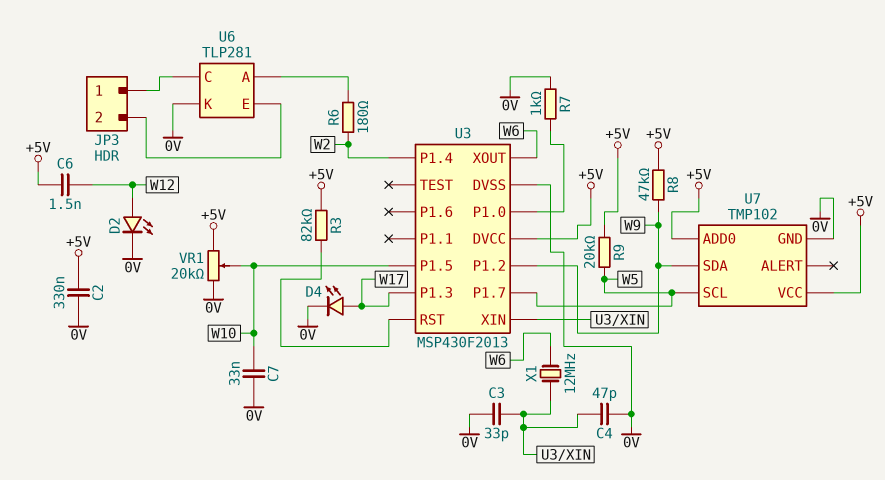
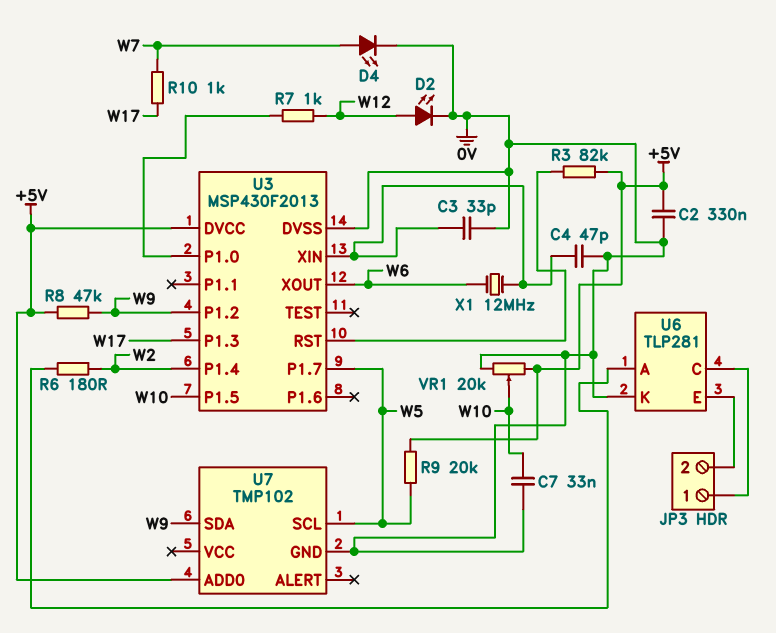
C6: 1.5nF (+5V, W12) -> none
D4: LED (A W17, K 0V) -> LED (A W7, K 0V)
R7: 1k (0V, U3/P1.0) -> 1k (U3/P1.0, W12)
R10: none -> 1k (W7, W17)
U7 pin VCC: +5V -> none

